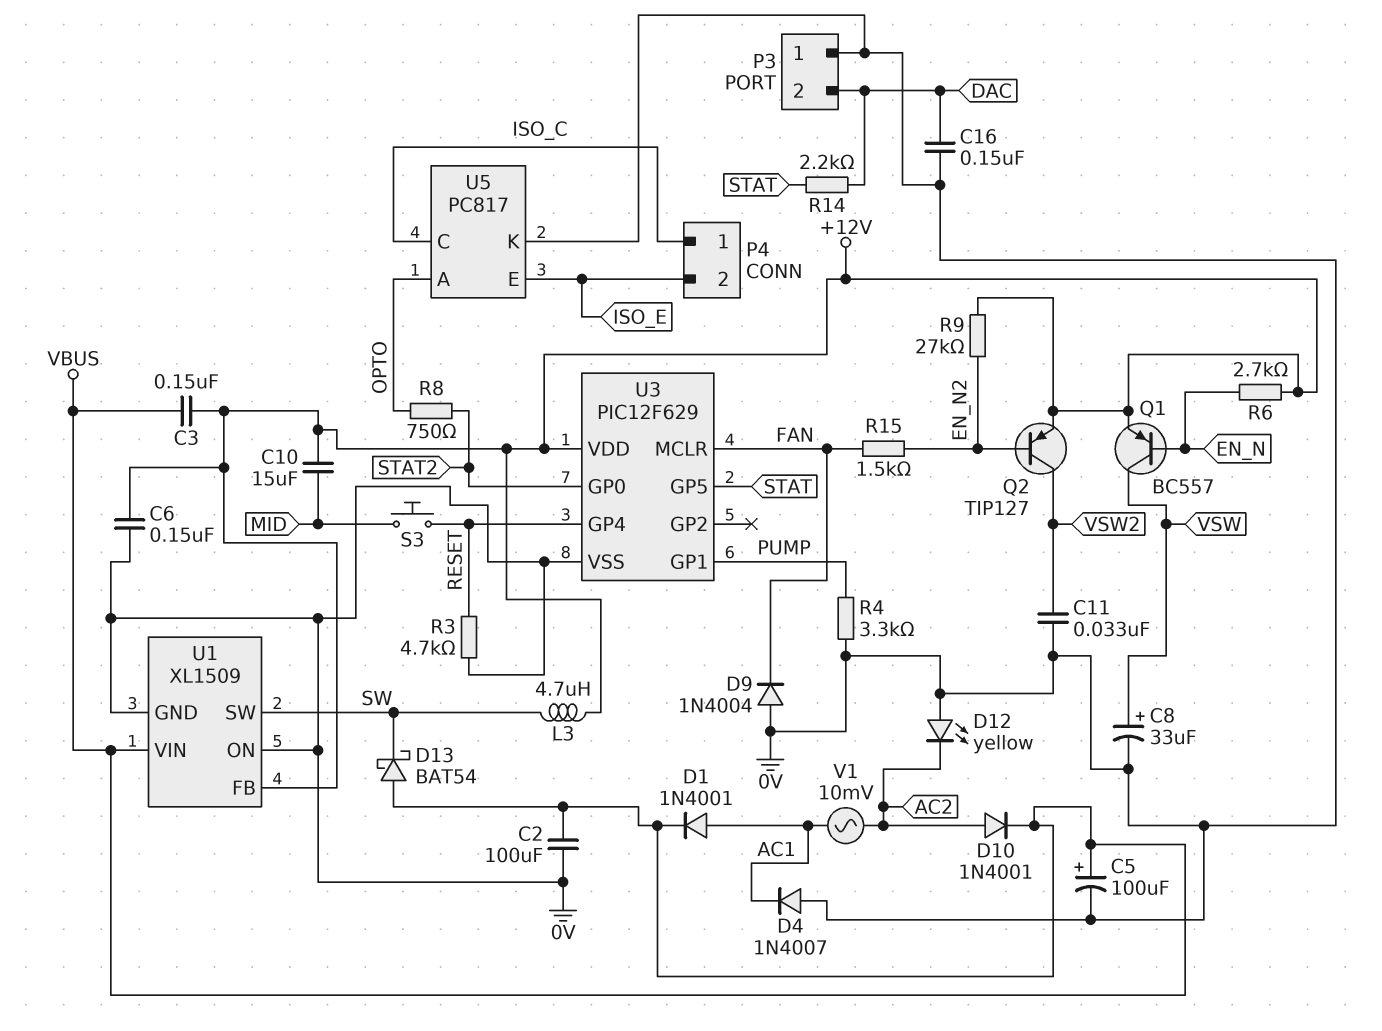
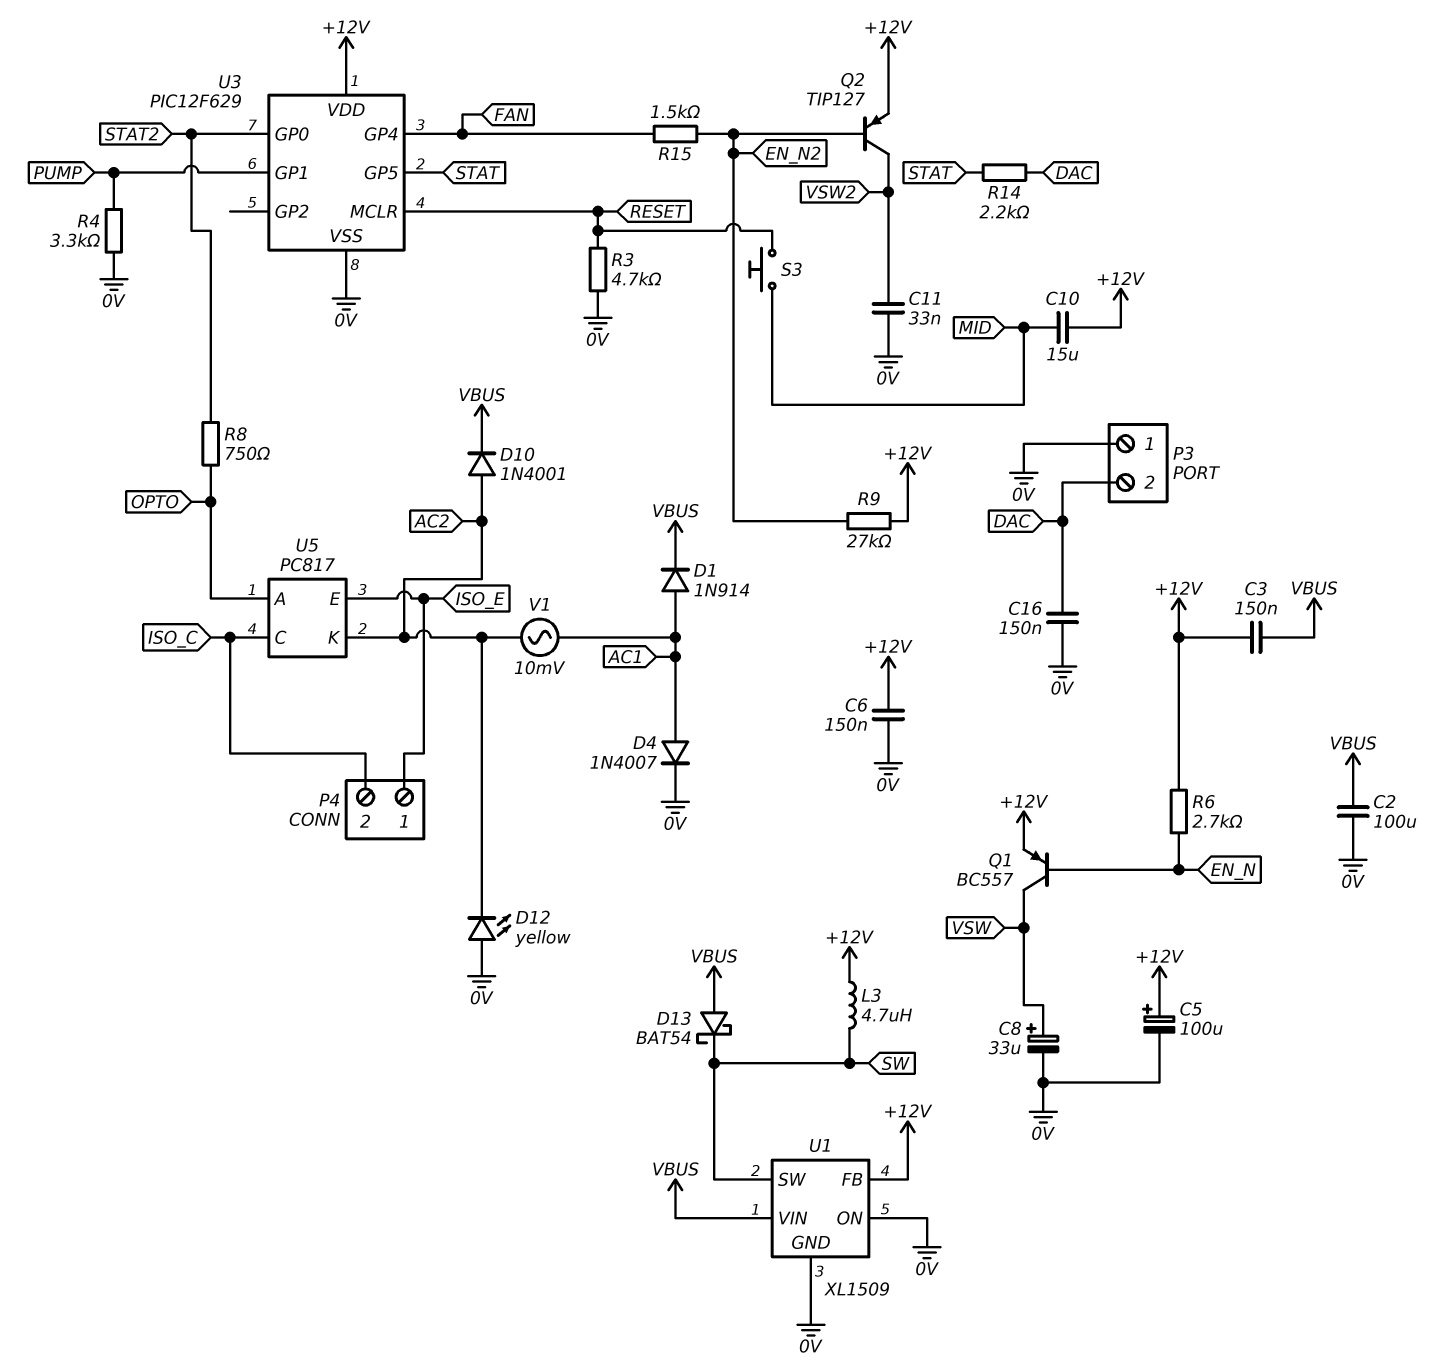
C5: 100uF (plus VBUS, minus 0V) -> 100uF (plus +12V, minus 0V)
D1: diode 1N4001 (A AC1, K VBUS) -> diode 1N914 (A AC1, K VBUS)
D4: diode 1N4007 (A 0V, K AC1) -> diode 1N4007 (A AC1, K 0V)
D9: diode 1N4004 (A 0V, K FAN) -> none
P4 pin 1: ISO_C -> ISO_E
P4 pin 2: ISO_E -> ISO_C
U3 pin GP4: RESET -> FAN
U3 pin MCLR: FAN -> RESET
U5 pin K: 0V -> AC2

